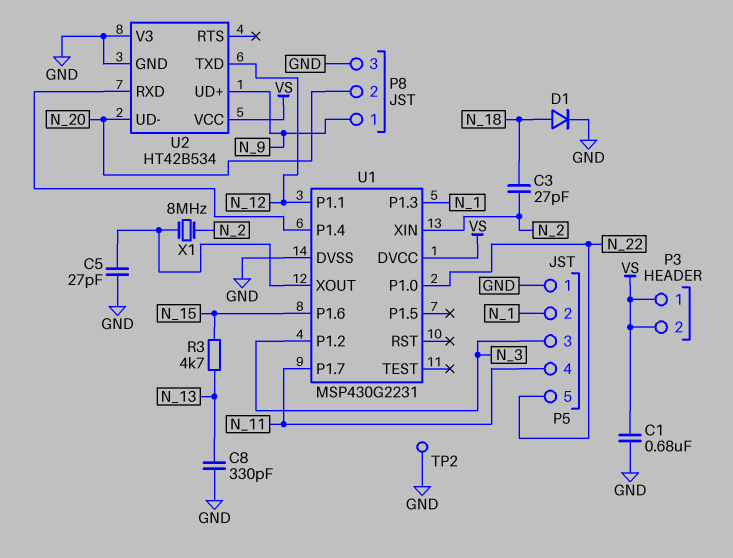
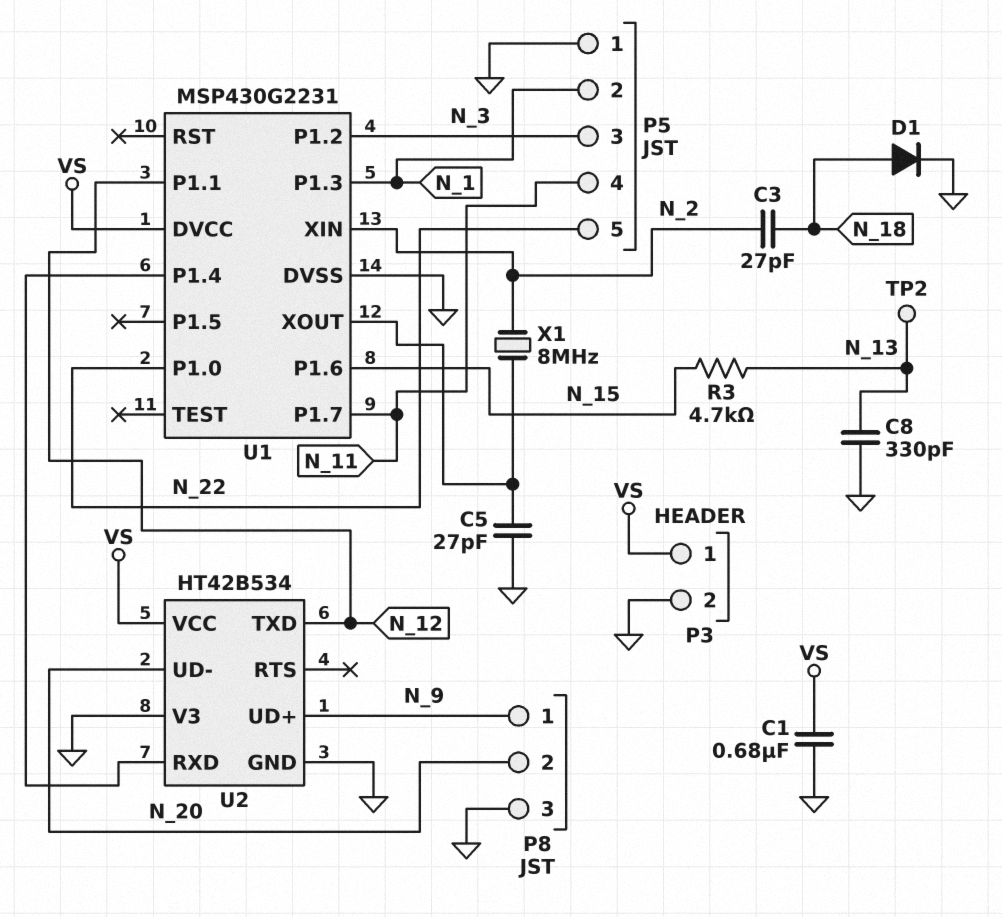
P3 pin 2: VS -> GND
TP2: test point (GND) -> test point (N_13)

